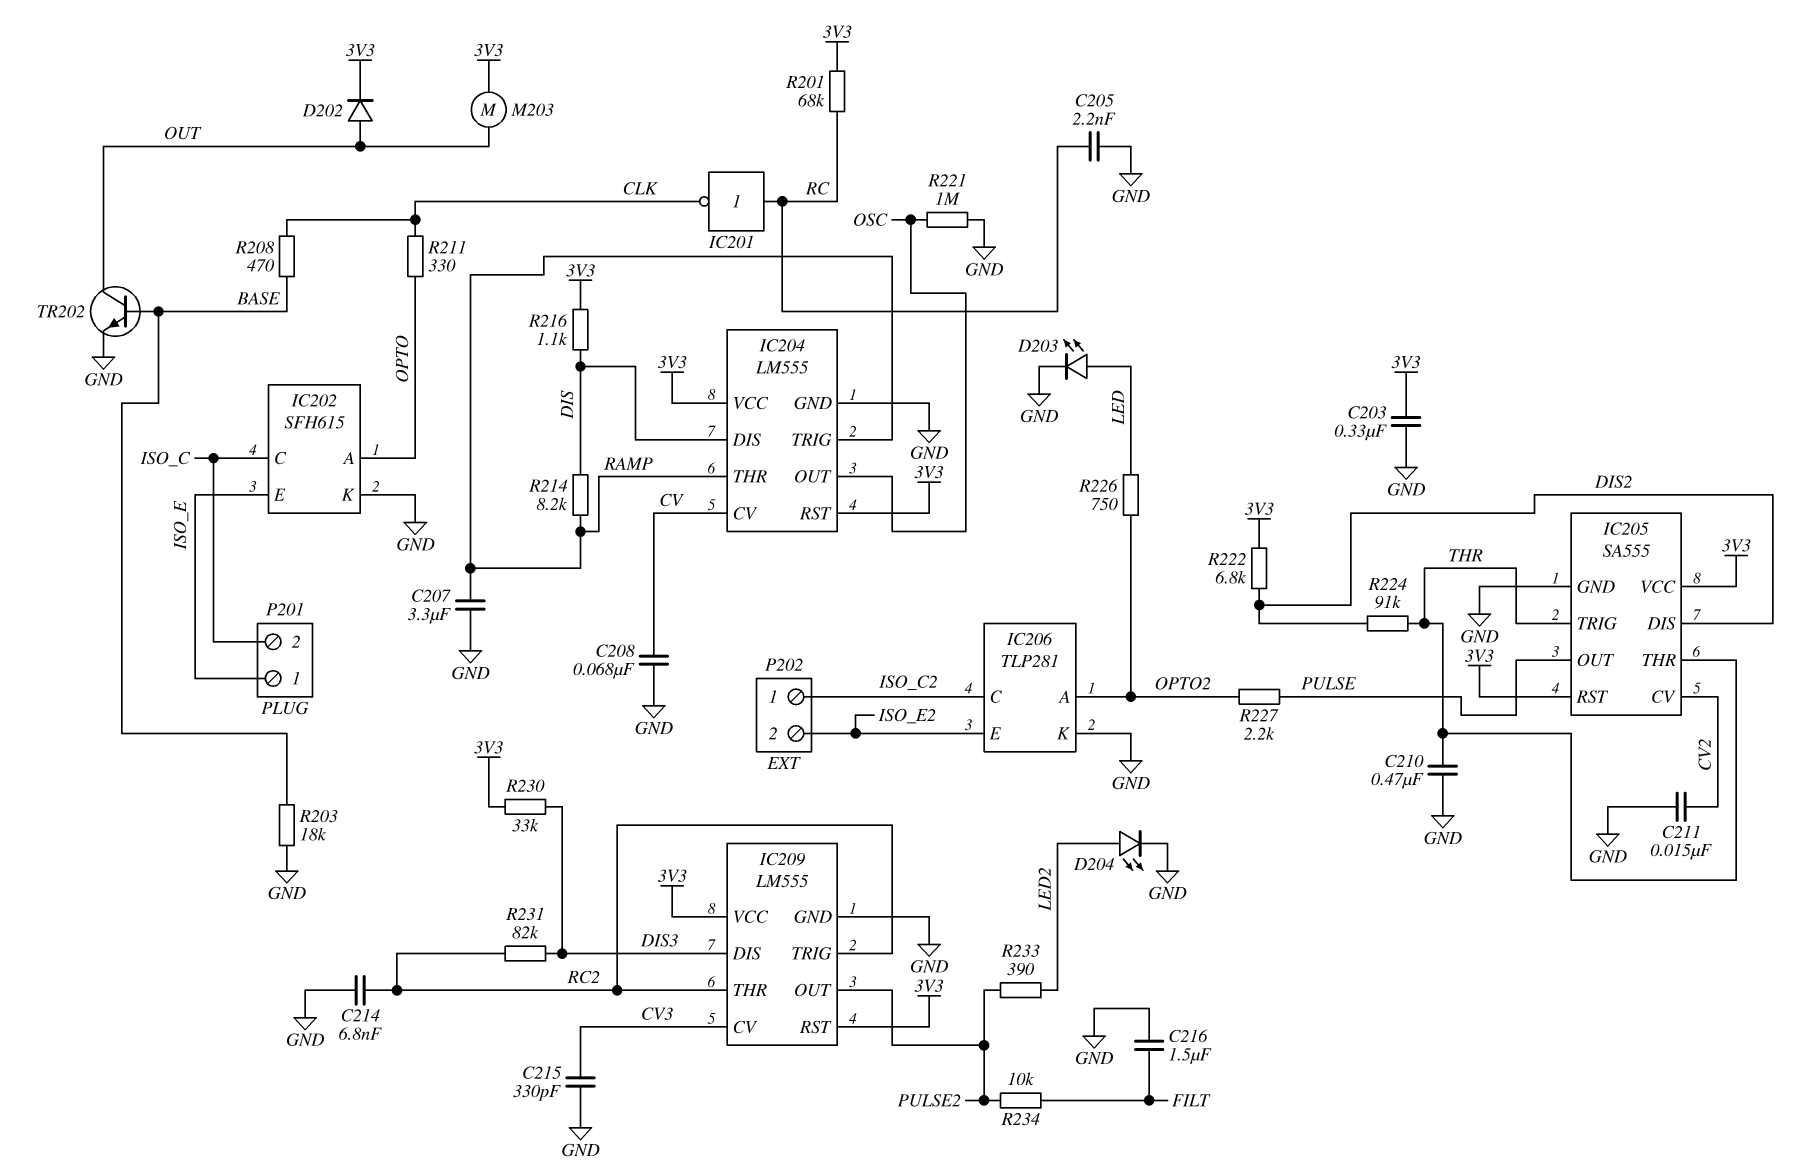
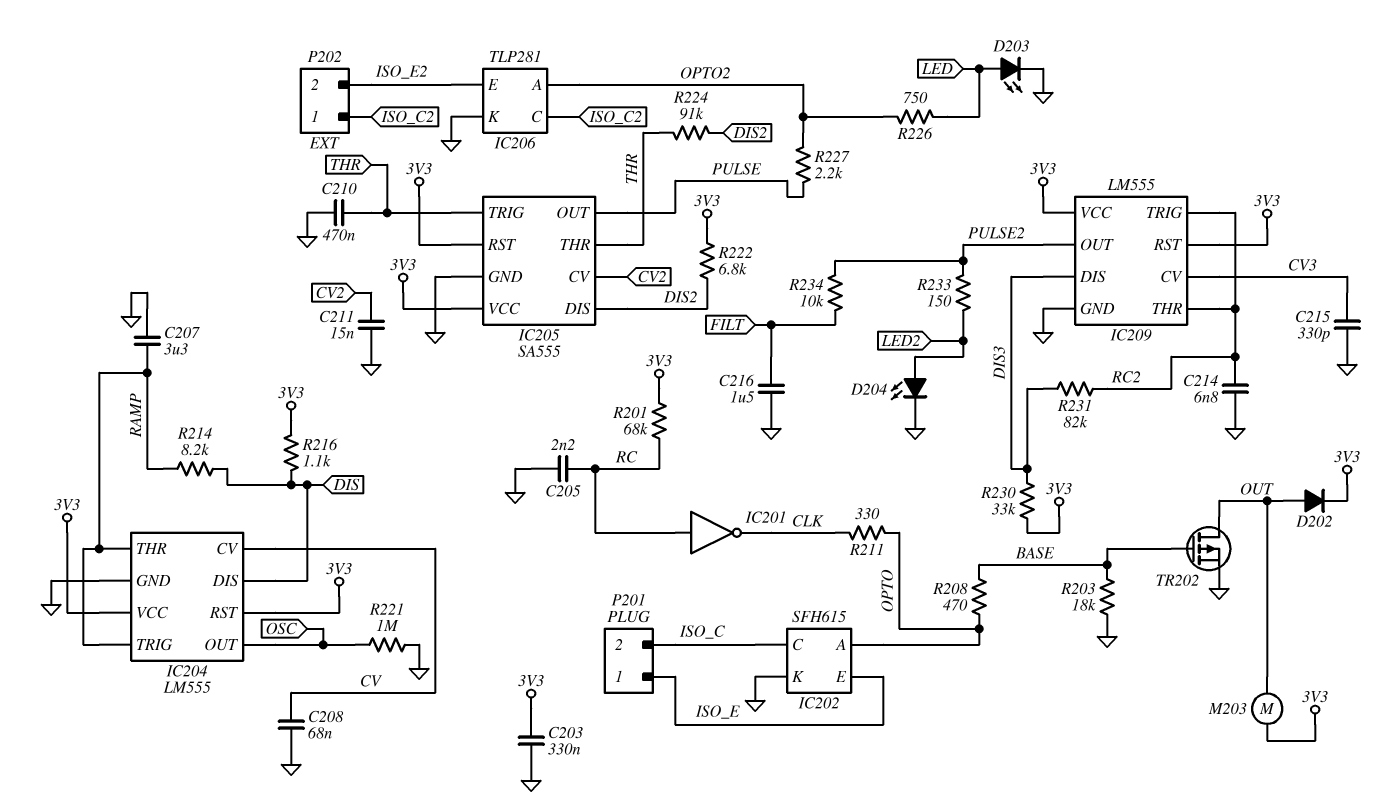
R208: 470 (BASE, CLK) -> 470 (BASE, OPTO)
R233: 390 (LED2, PULSE2) -> 150 (LED2, PULSE2)
TR202: NPN (B BASE, C OUT, E GND) -> PMOS (G BASE, D OUT, S GND)

